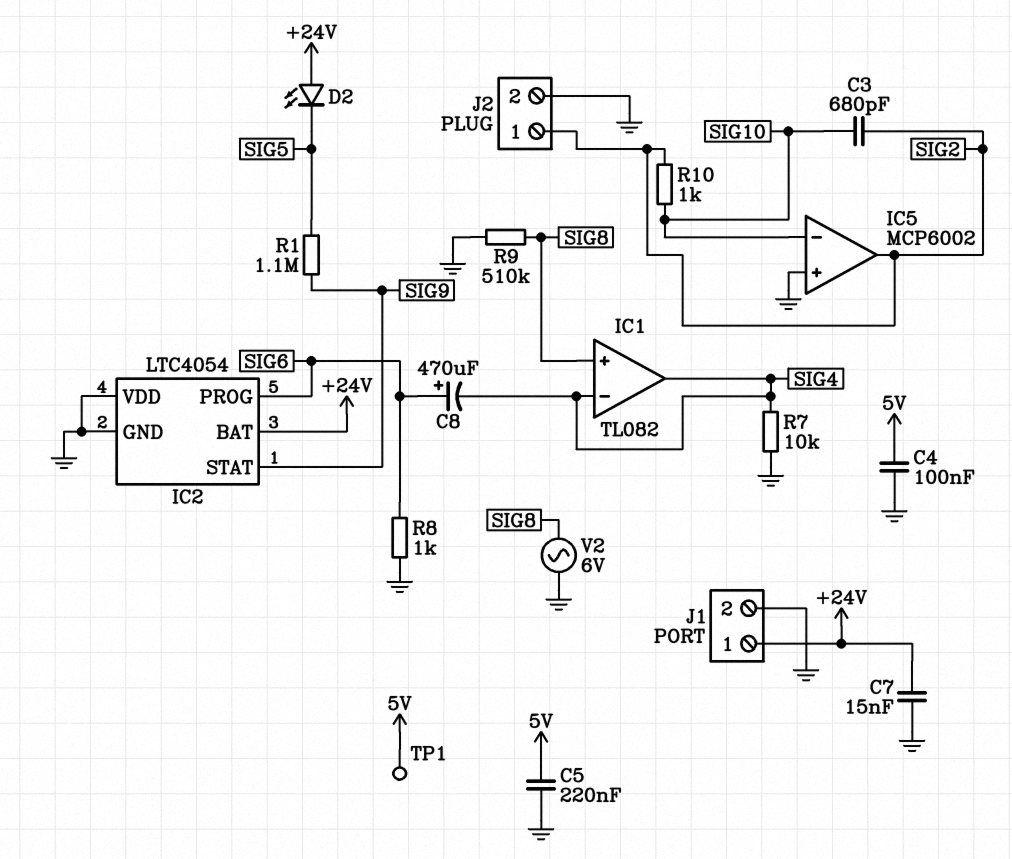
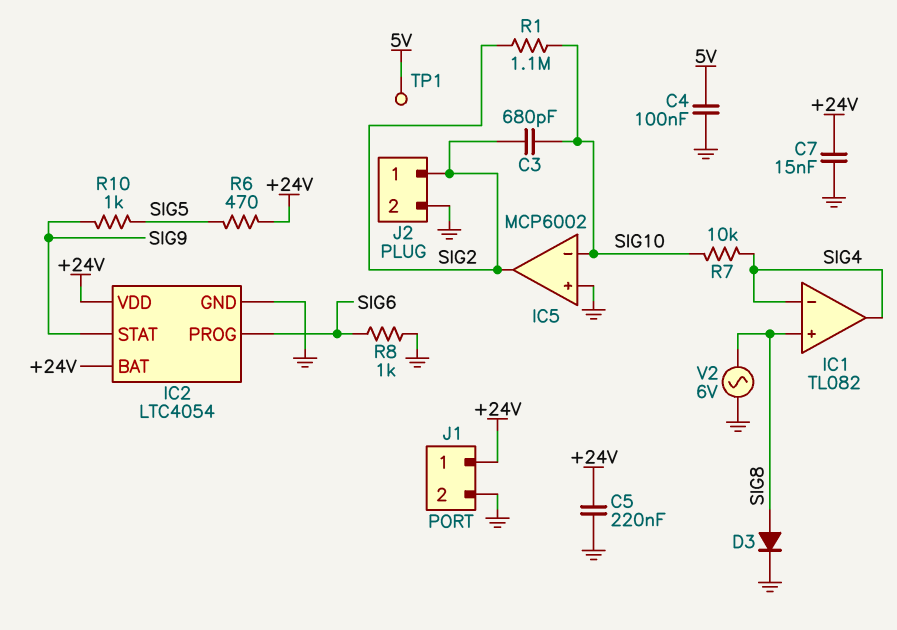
C5: 220nF (5V, GND) -> 220nF (+24V, GND)
C8: 470uF (plus SIG6, minus SIG4) -> none
D2: LED (A +24V, K SIG5) -> none
D3: none -> diode (A SIG8, K GND)
IC2 pin VDD: GND -> +24V
R1: 1.1M (SIG5, SIG9) -> 1.1M (SIG2, SIG10)
R6: none -> 470 (+24V, SIG5)
R7: 10k (GND, SIG4) -> 10k (SIG4, SIG10)
R9: 510k (GND, SIG8) -> none
R10: 1k (SIG2, SIG10) -> 1k (SIG5, SIG9)

